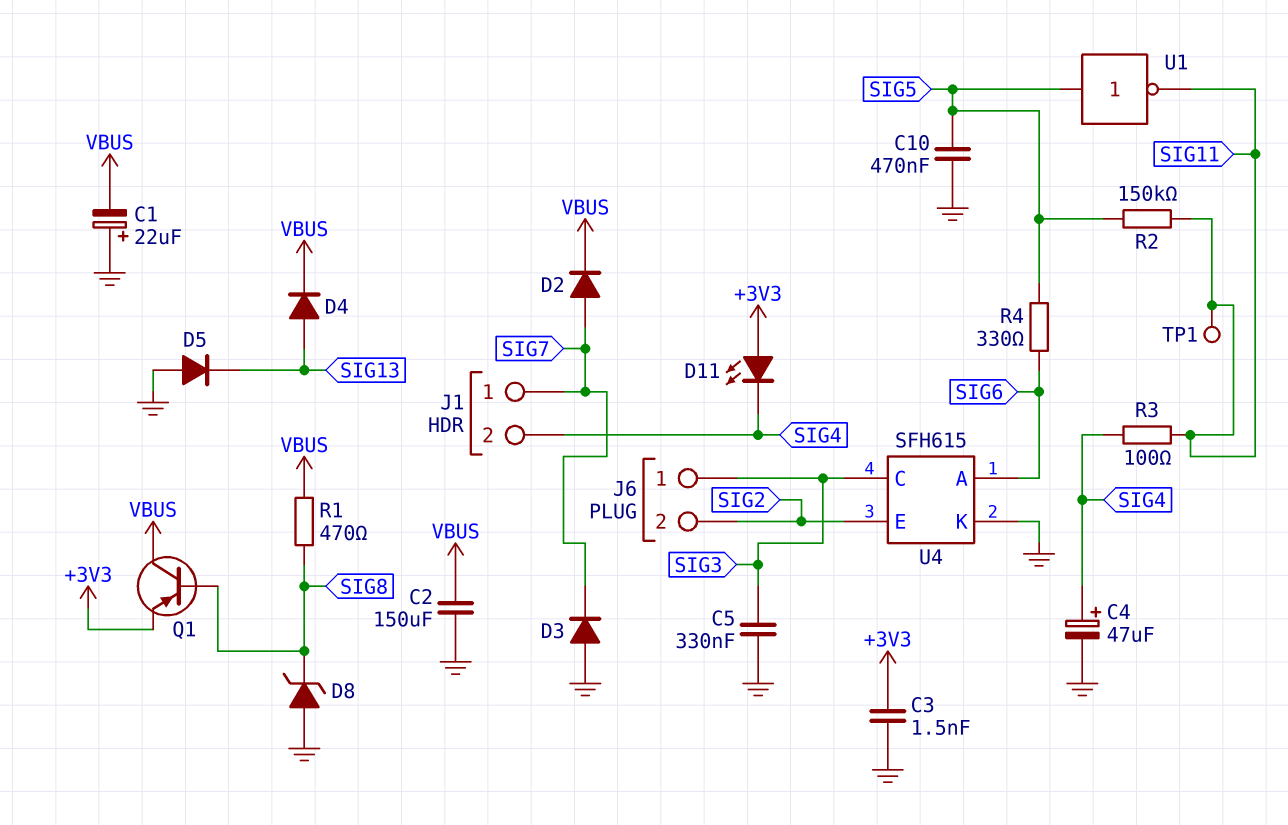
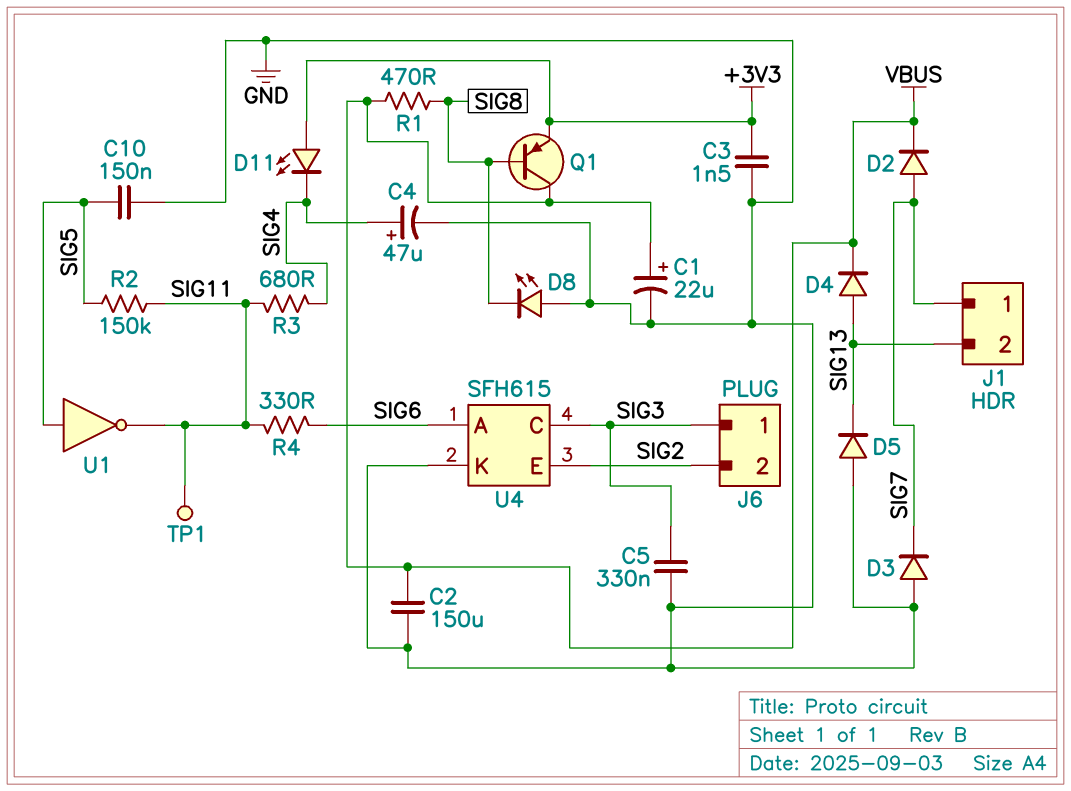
C1: 22uF (plus GND, minus VBUS) -> 22uF (plus VBUS, minus GND)
C10: 470nF (GND, SIG5) -> 150nF (GND, SIG5)
D8: zener (A GND, K SIG8) -> LED (A GND, K SIG8)
J1 pin 2: SIG4 -> SIG13
R3: 100 (SIG4, SIG11) -> 680 (SIG4, SIG11)
R4: 330 (SIG5, SIG6) -> 330 (SIG6, SIG11)

